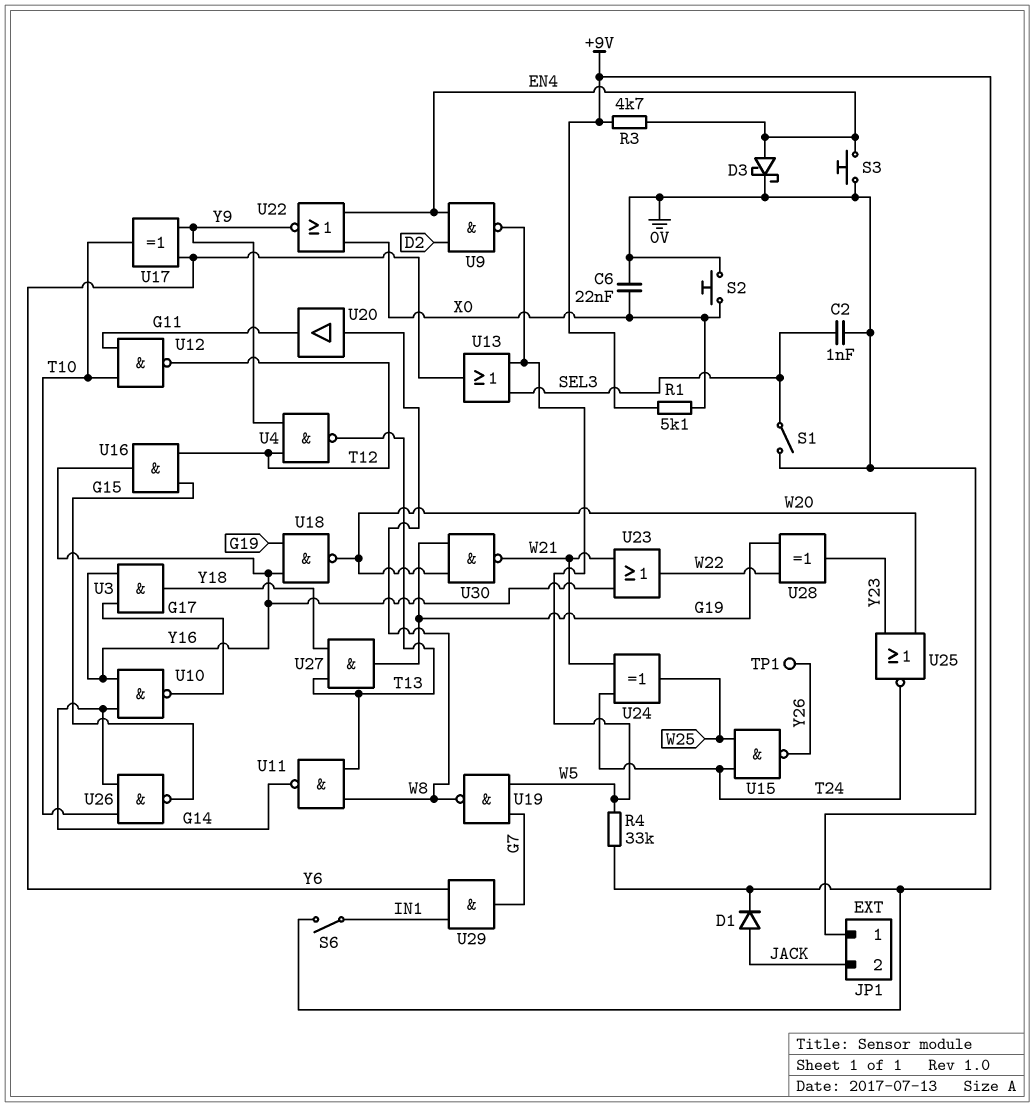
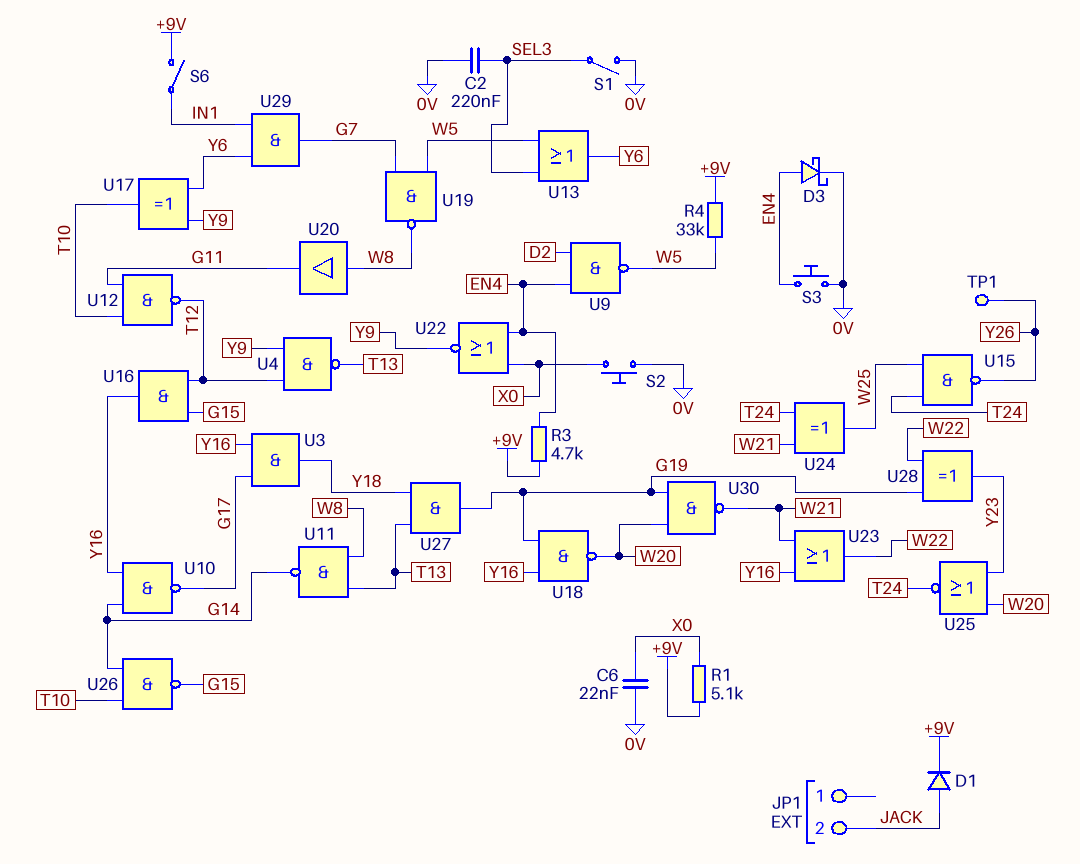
C2: 1nF (0V, SEL3) -> 220nF (0V, SEL3)
JP1 pin 1: 0V -> none

